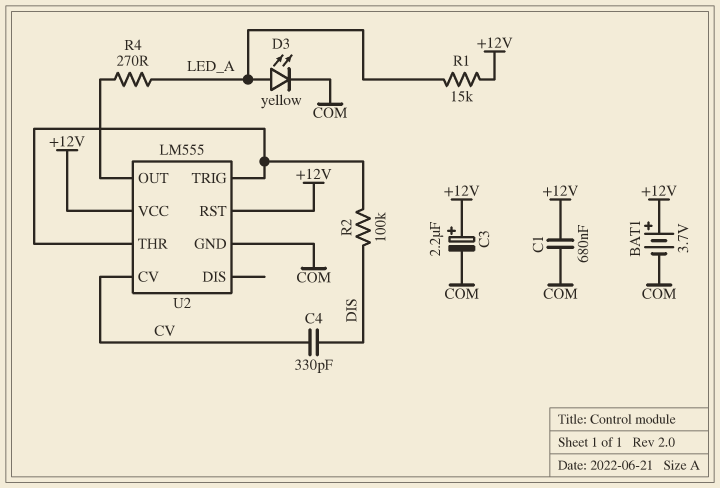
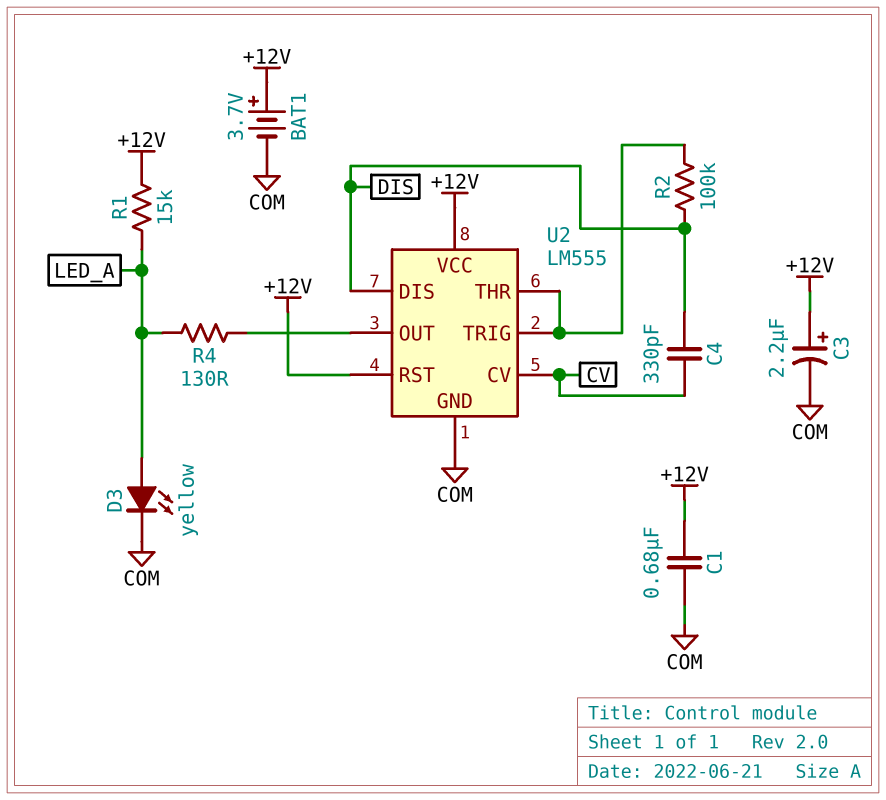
R4: 270 (LED_A, U2/OUT) -> 130 (LED_A, U2/OUT)
U2 pin DIS: none -> DIS

